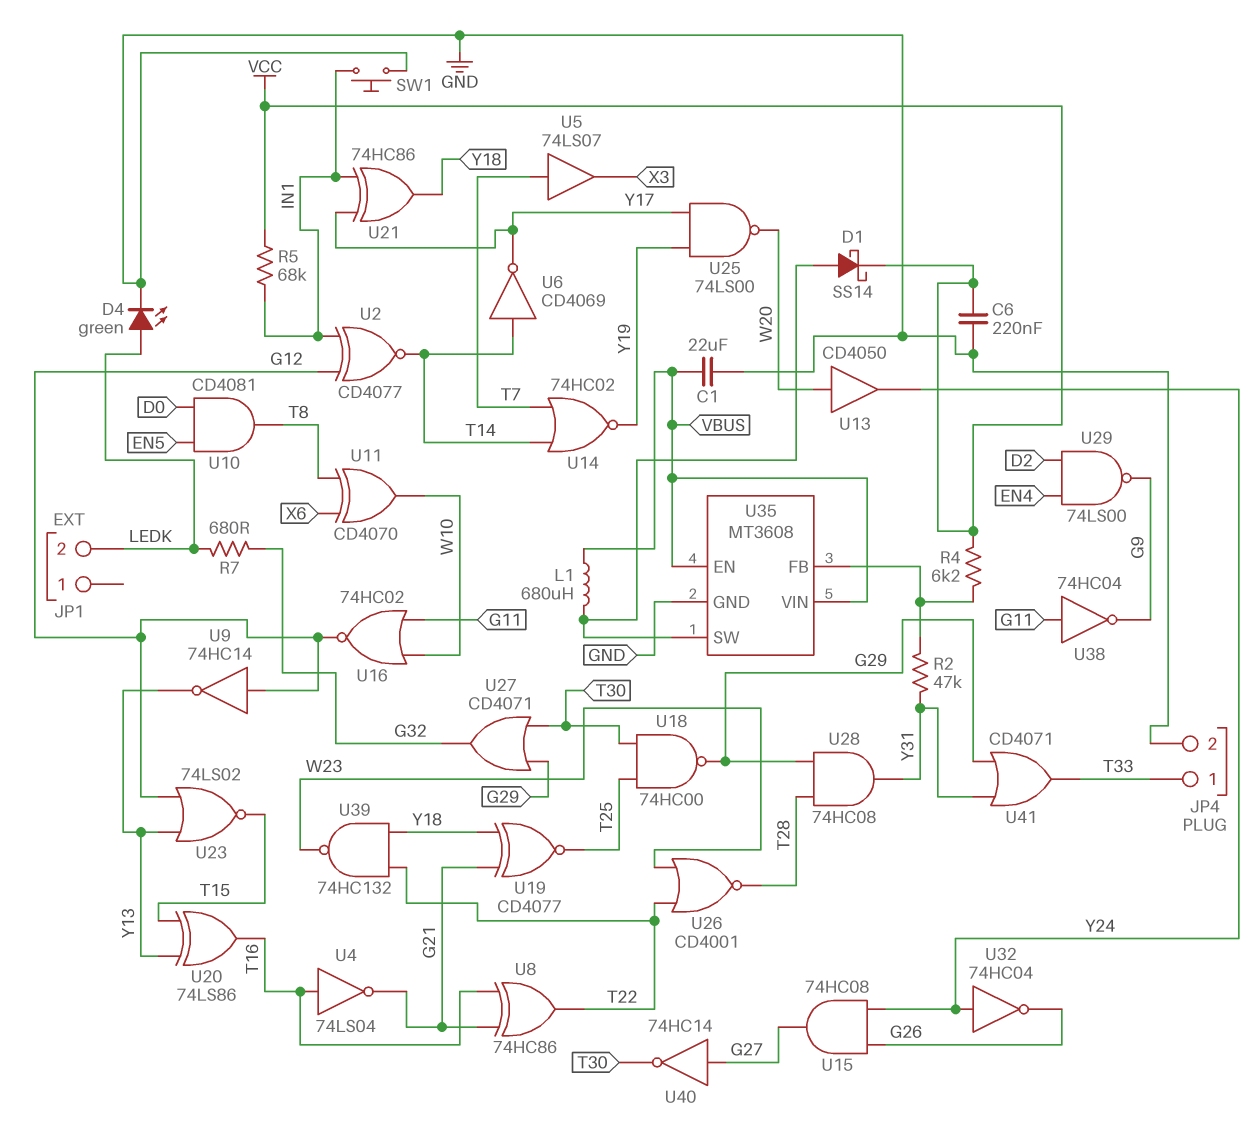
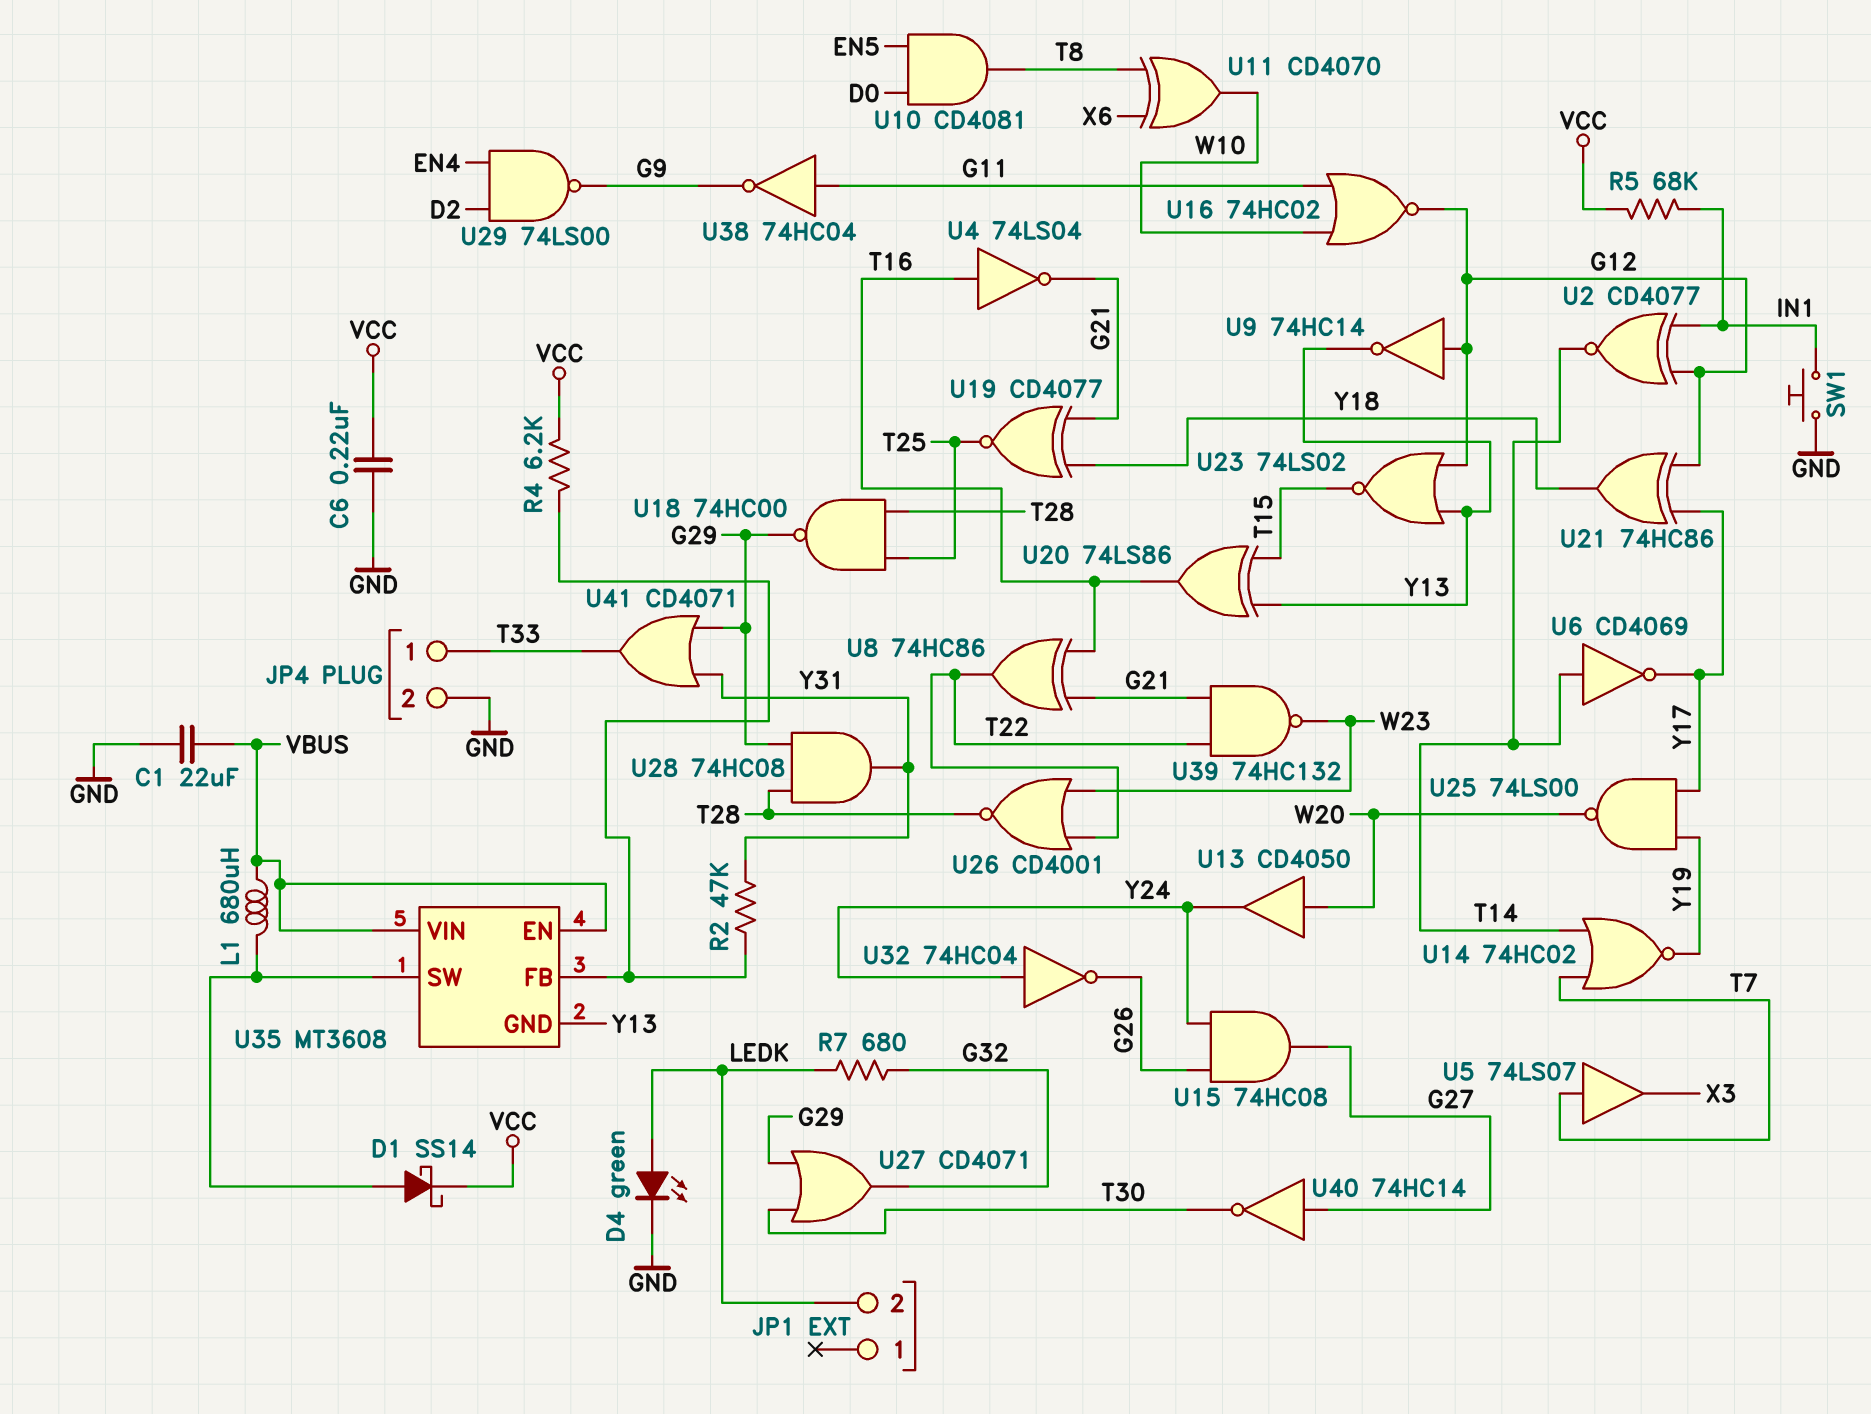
U18: NAND 74HC00 (in T25, in T30, out G29) -> NAND 74HC00 (in T25, in T28, out G29)
U21: XOR 74HC86 (in IN1, in Y17, out Y18) -> XOR 74HC86 (in G12, in Y17, out Y18)
U35 pin GND: GND -> Y13
U39: NAND 74HC132 (in T22, in Y18, out W23) -> NAND 74HC132 (in G21, in T22, out W23)

